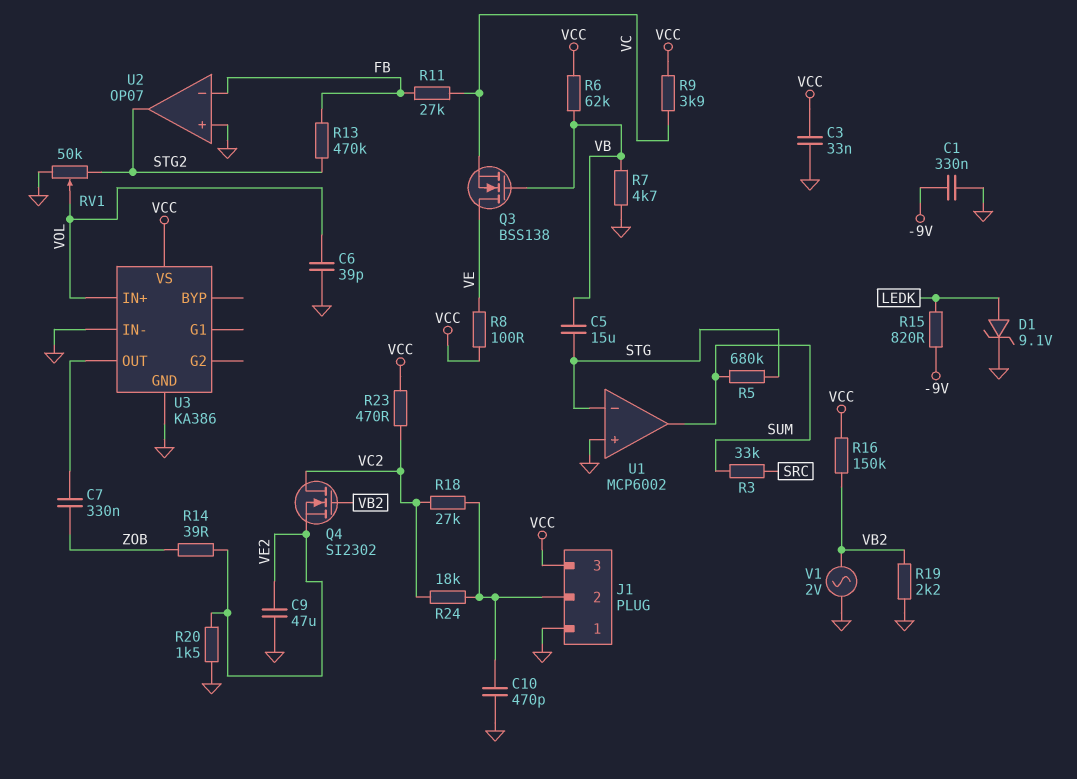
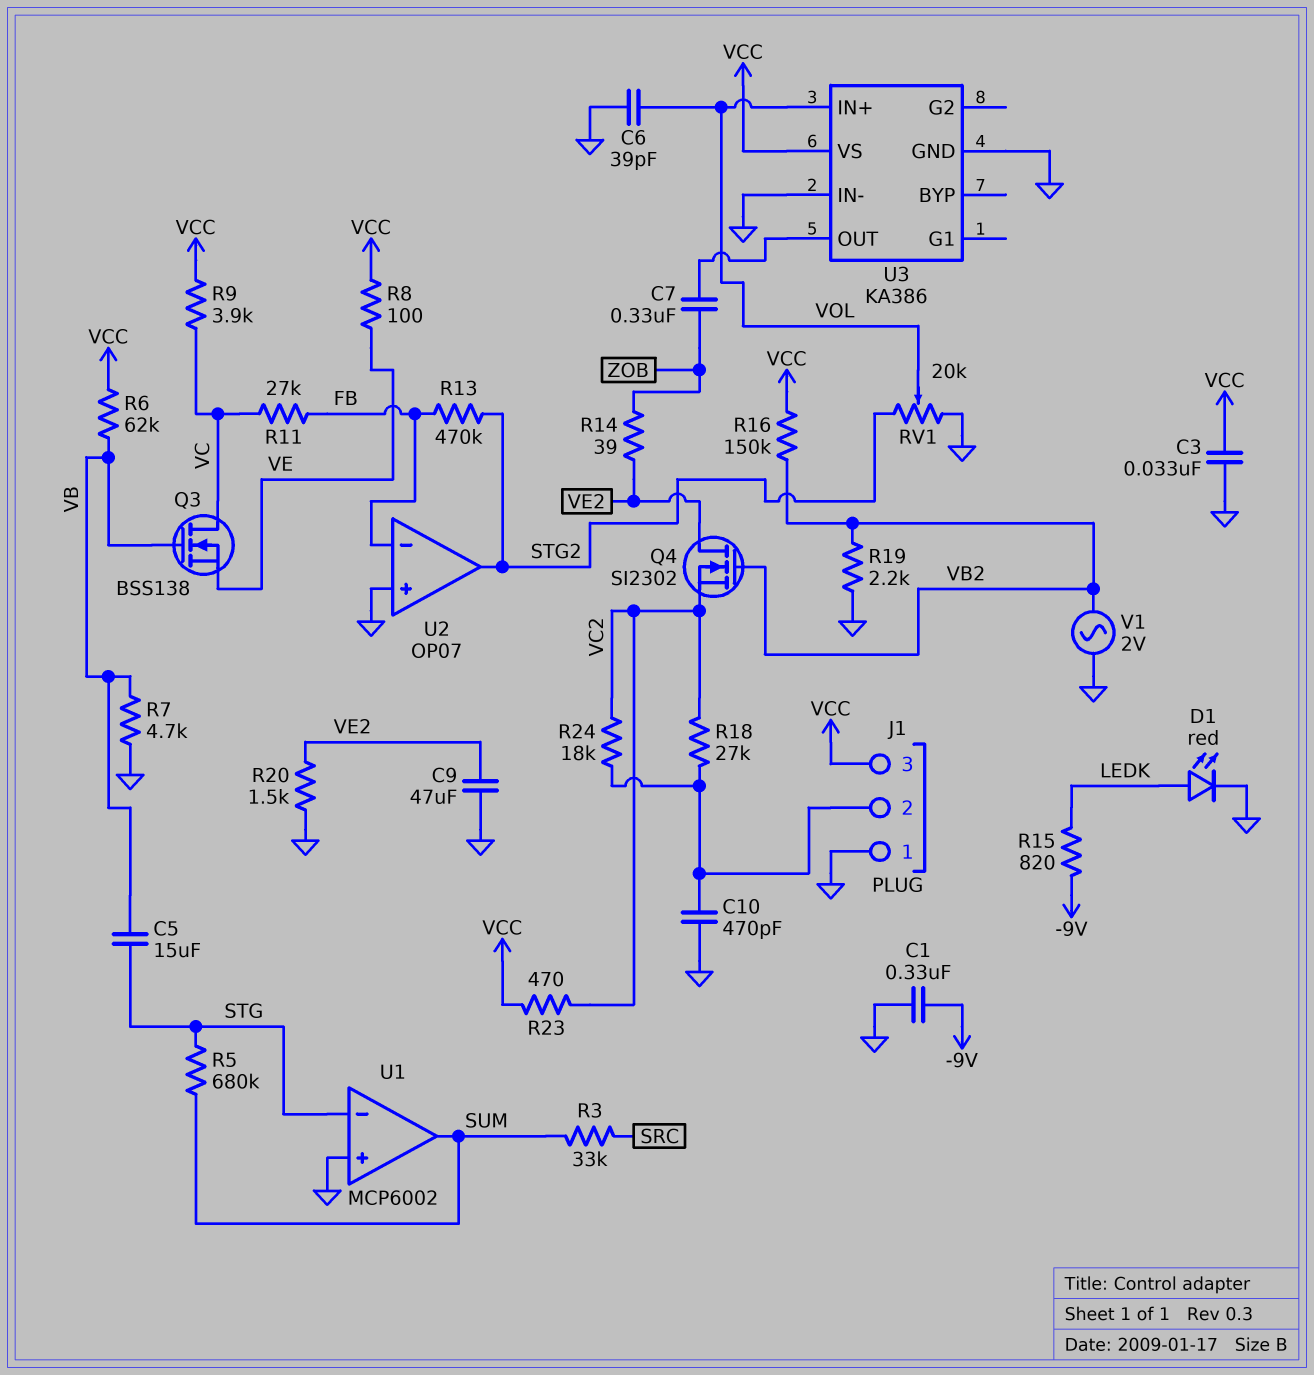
D1: zener 9.1V (A LEDK, K GND) -> LED red (A LEDK, K GND)
Q3: NMOS BSS138 (G VB, D VE, S VC) -> NMOS BSS138 (G VB, D VC, S VE)
Q4: NMOS SI2302 (G VB2, D VC2, S VE2) -> NMOS SI2302 (G VB2, D VE2, S VC2)
RV1: 50k (GND, STG2, wiper VOL) -> 20k (GND, STG2, wiper VOL)

